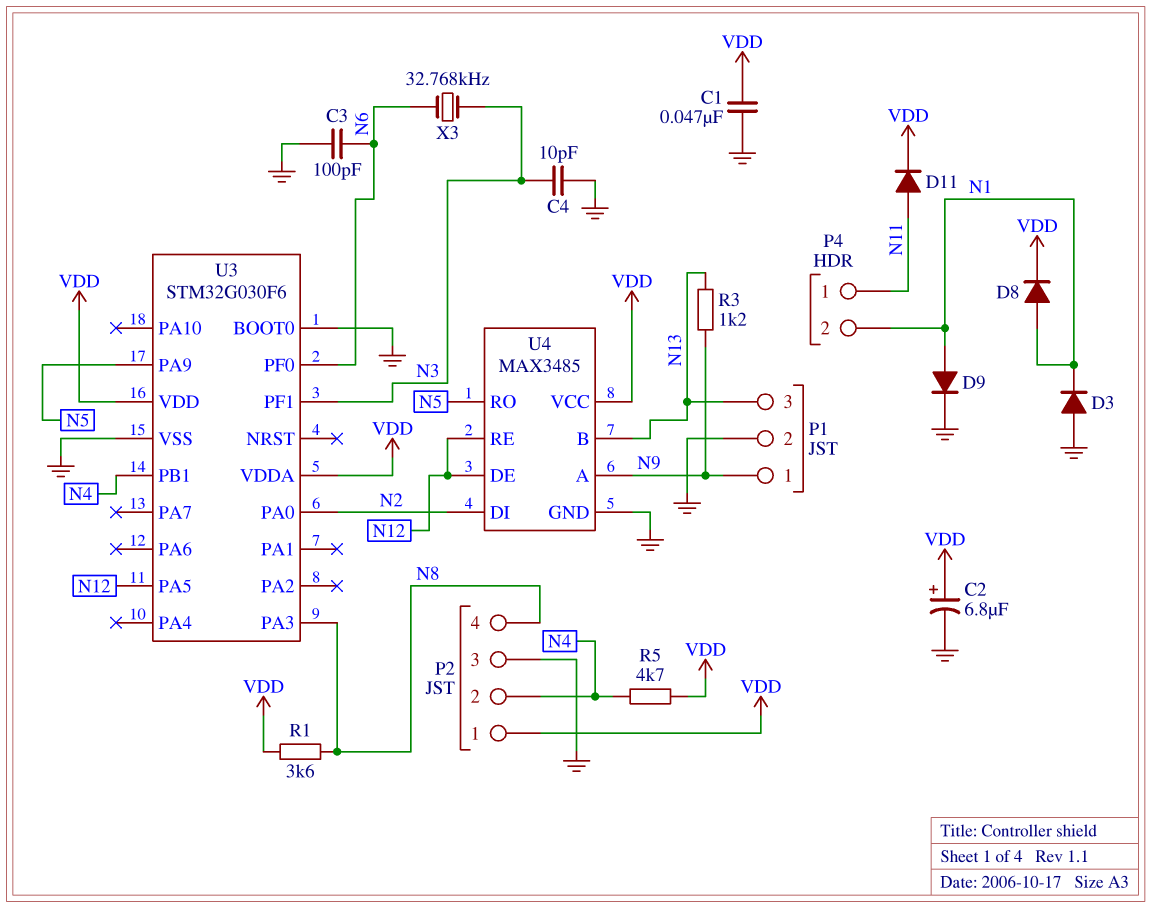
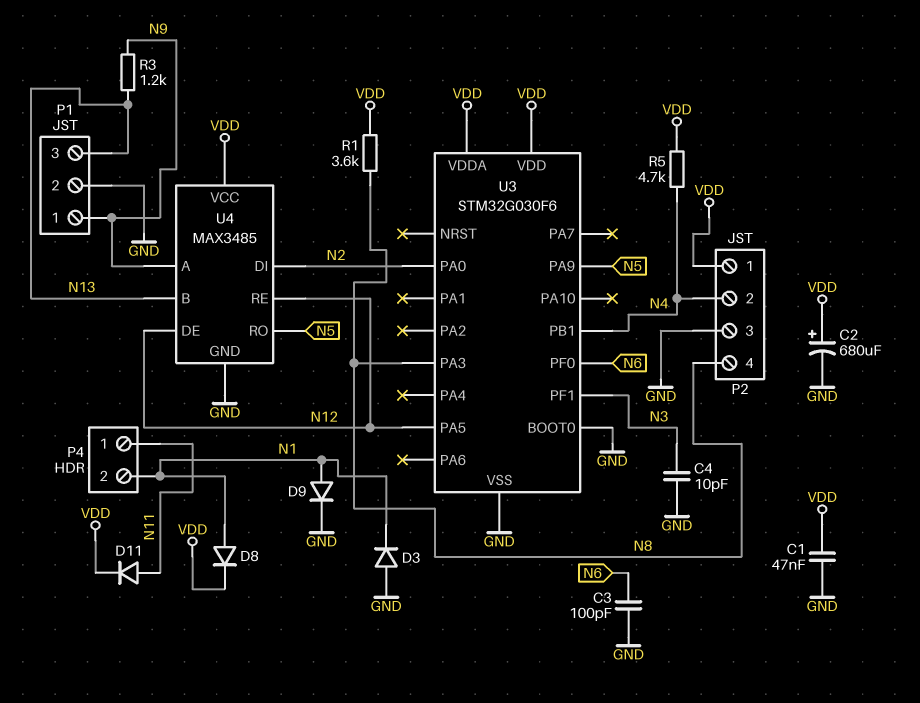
C2: 6.8uF (plus VDD, minus GND) -> 680uF (plus VDD, minus GND)
X3: 32.768kHz (N3, N6) -> none

